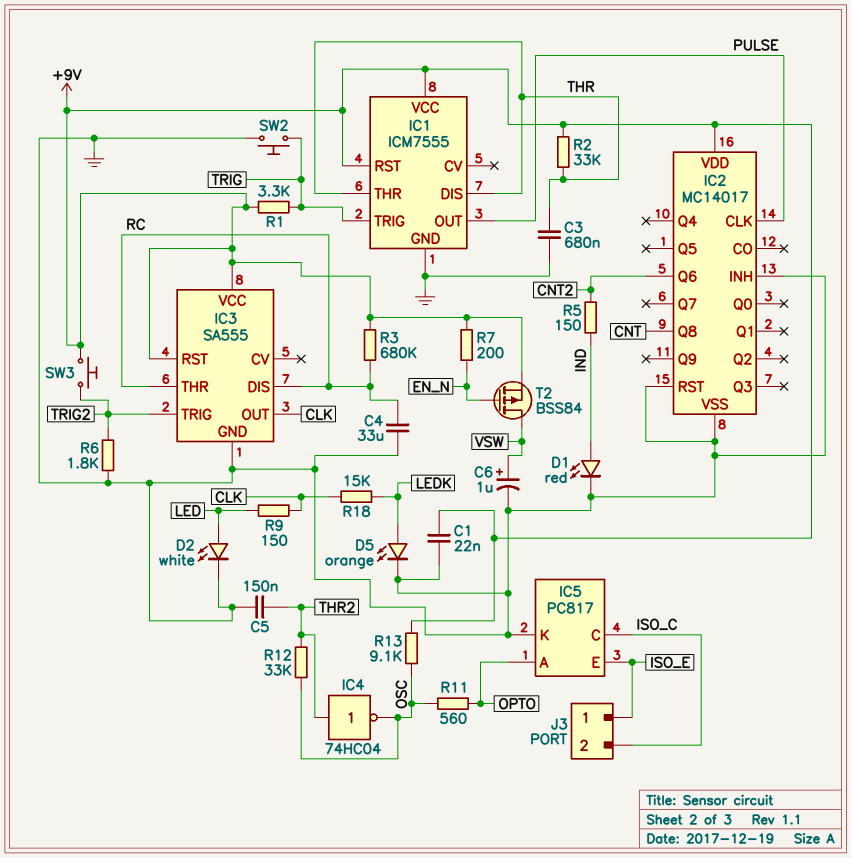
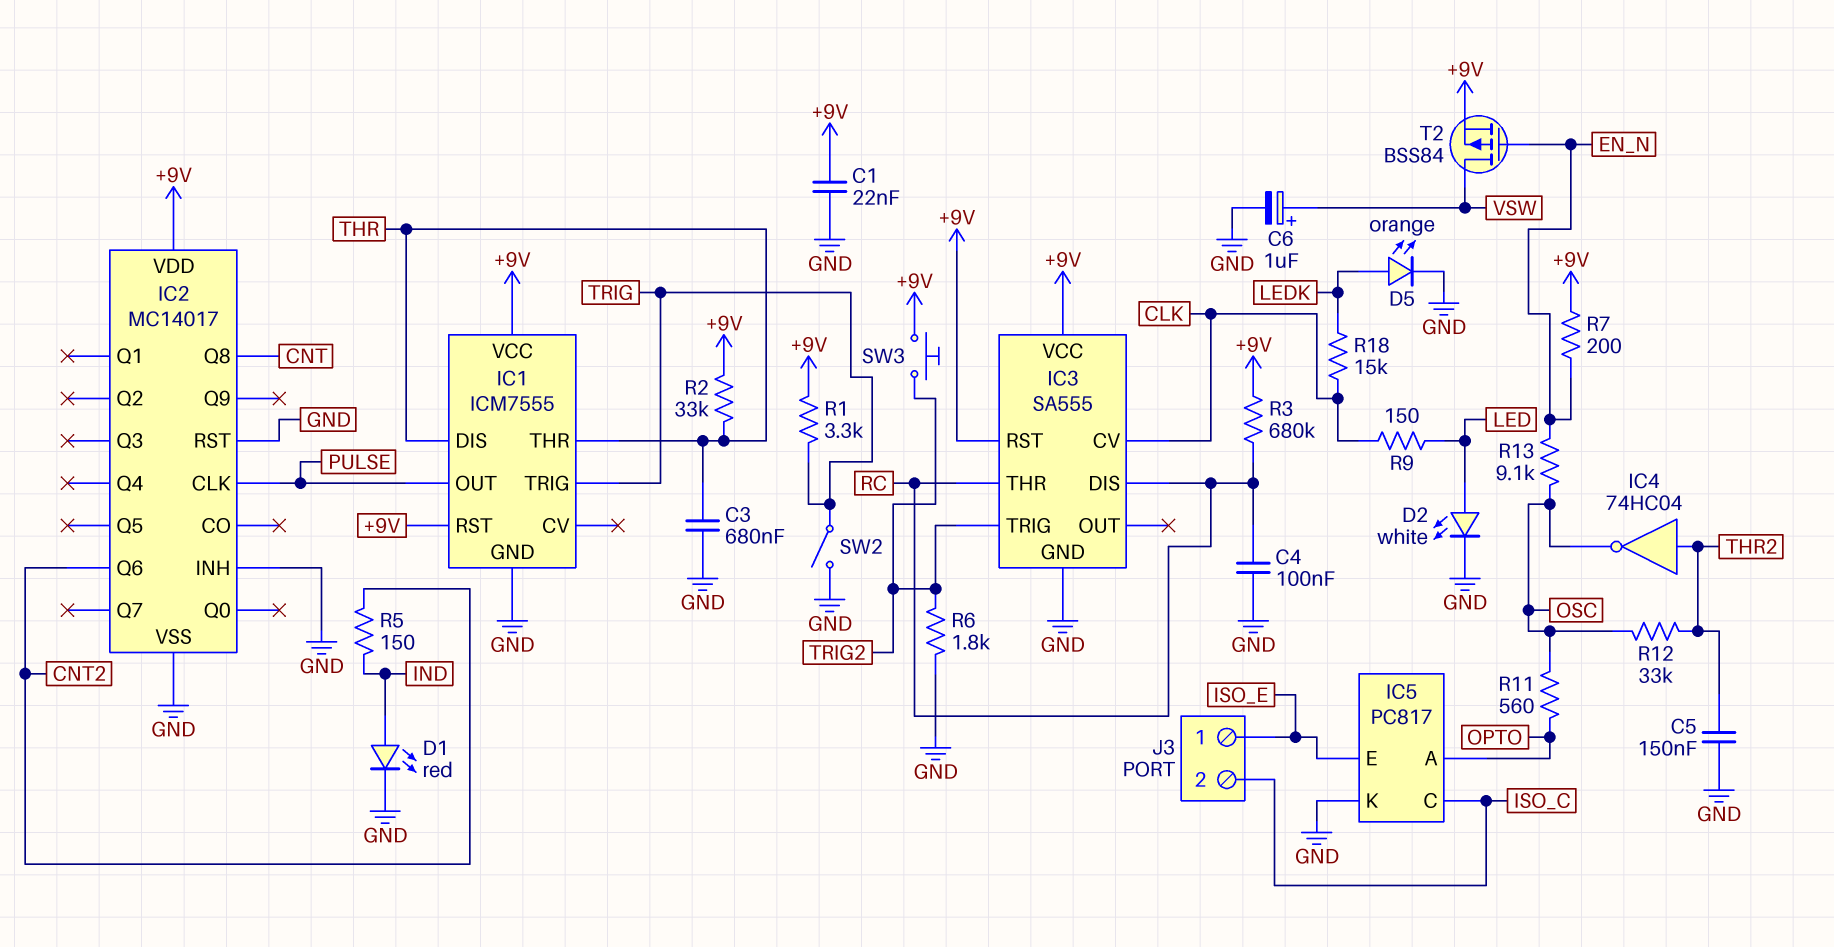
C4: 33uF (GND, RC) -> 100nF (GND, RC)
IC3 pin CV: none -> CLK
IC3 pin OUT: CLK -> none
R13: 9.1k (+9V, OSC) -> 9.1k (EN_N, OSC)
SW2: button (GND, TRIG) -> switch (GND, TRIG)

